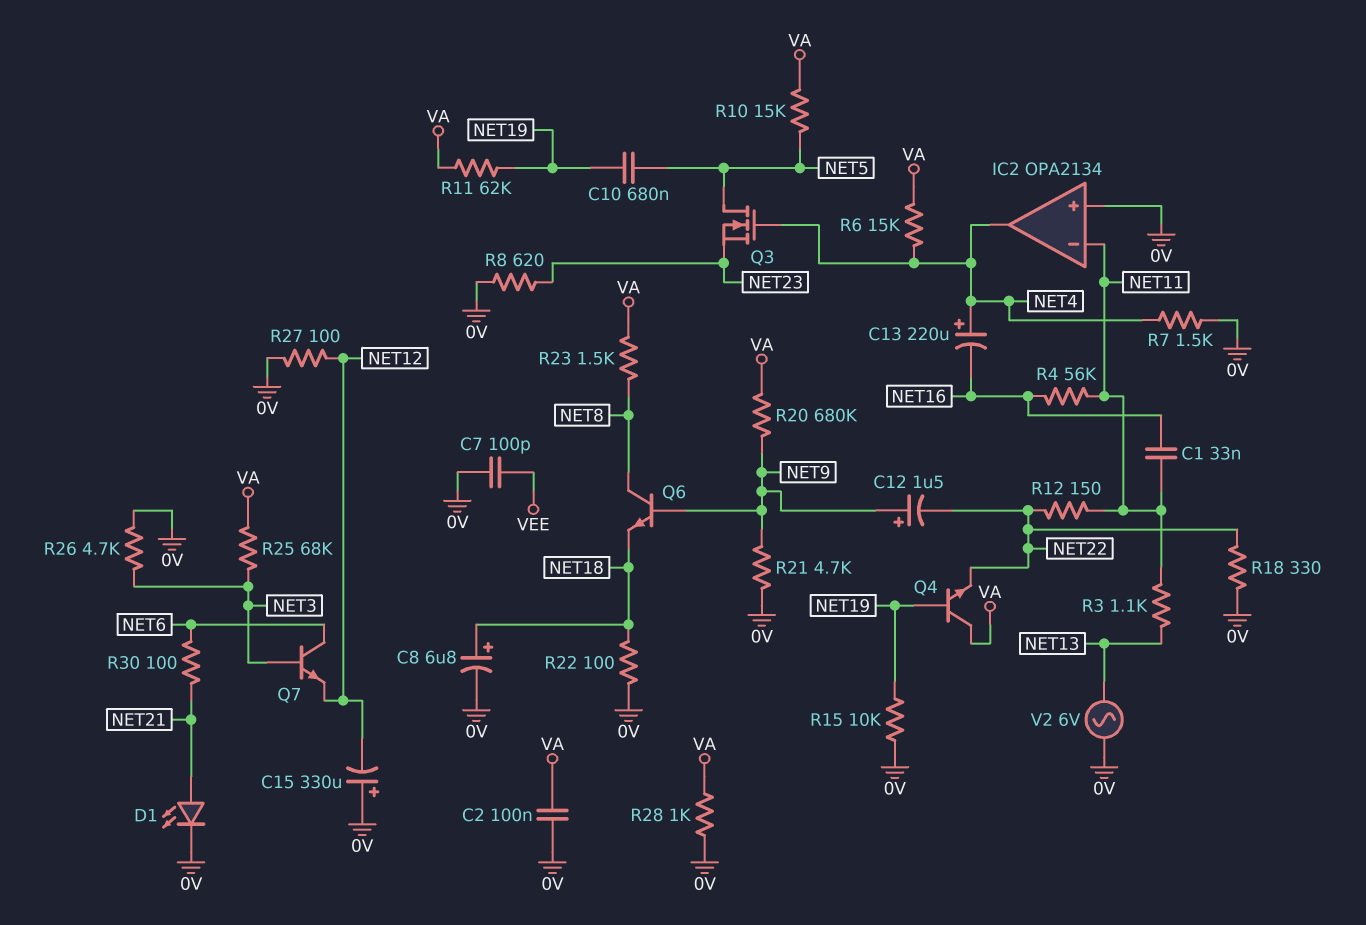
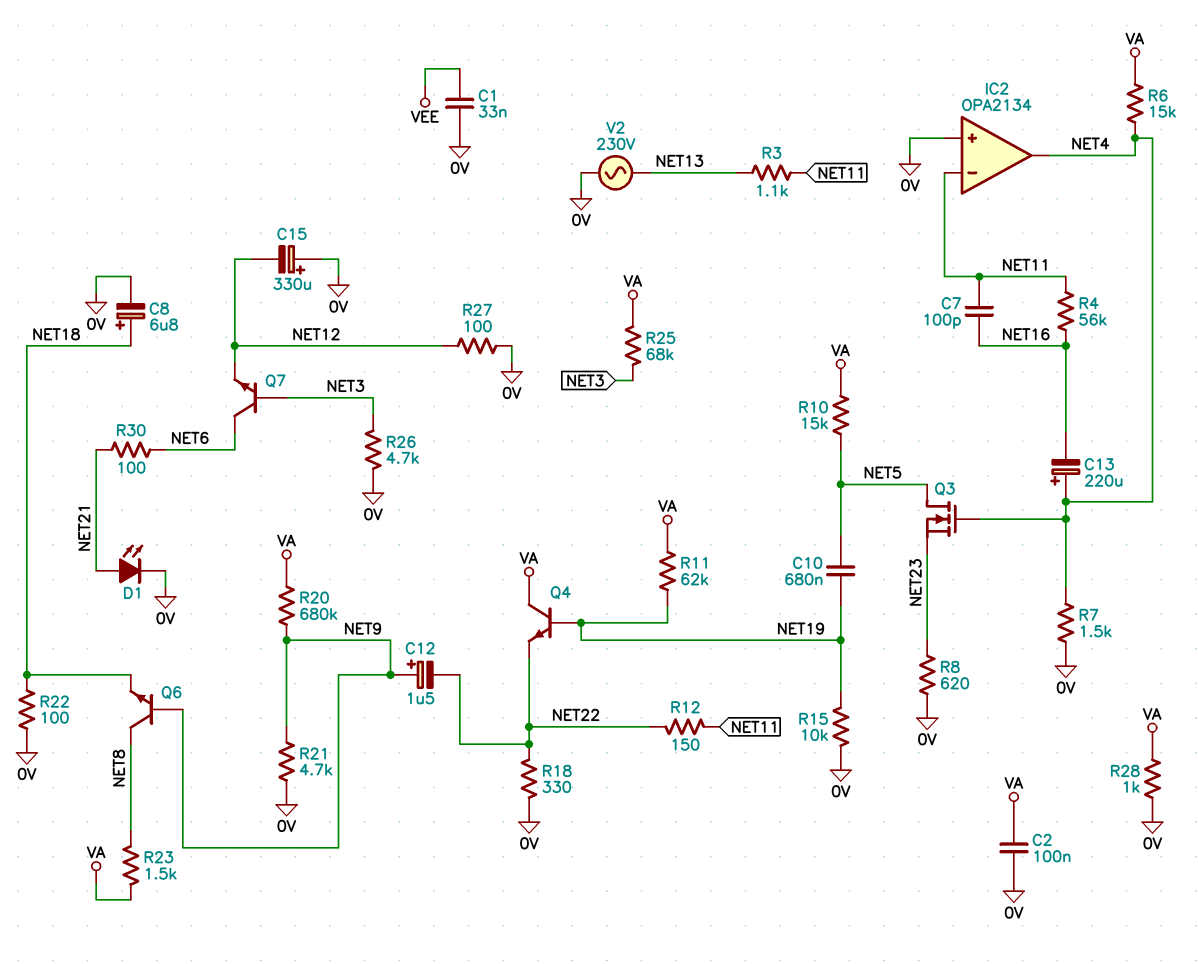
C1: 33nF (NET11, NET16) -> 33nF (0V, VEE)
C7: 100pF (0V, VEE) -> 100pF (NET11, NET16)
V2: AC 6V (0V, NET13) -> AC 230V (0V, NET13)

